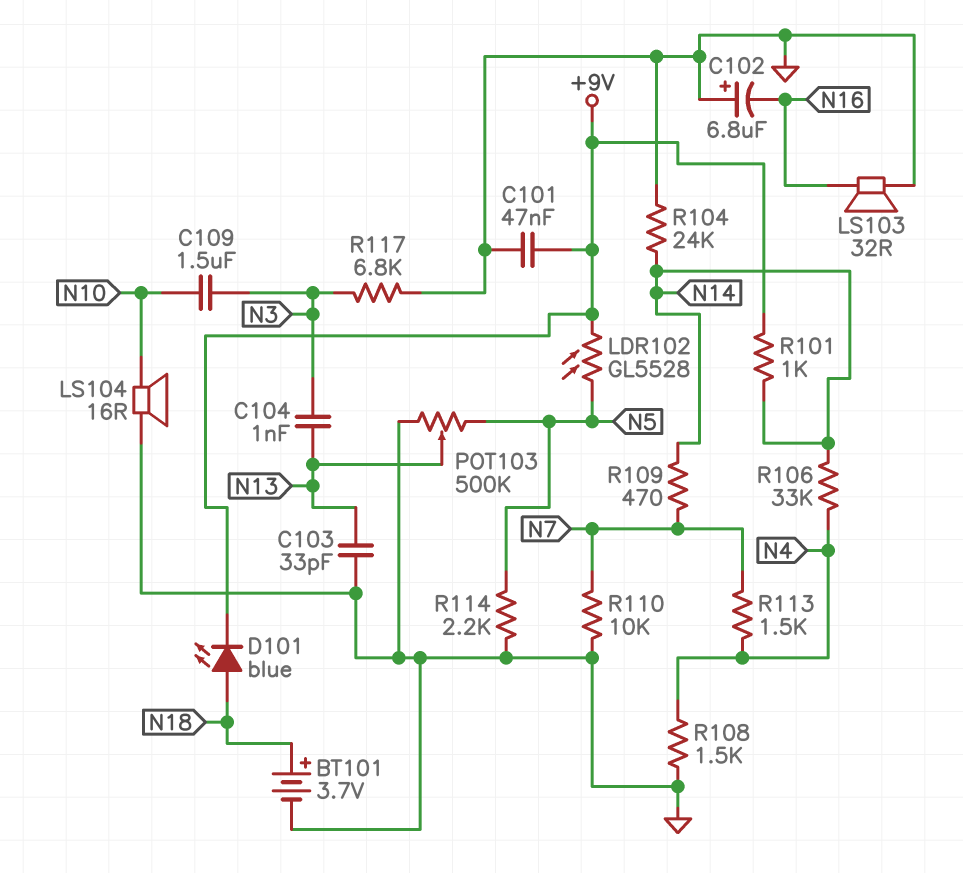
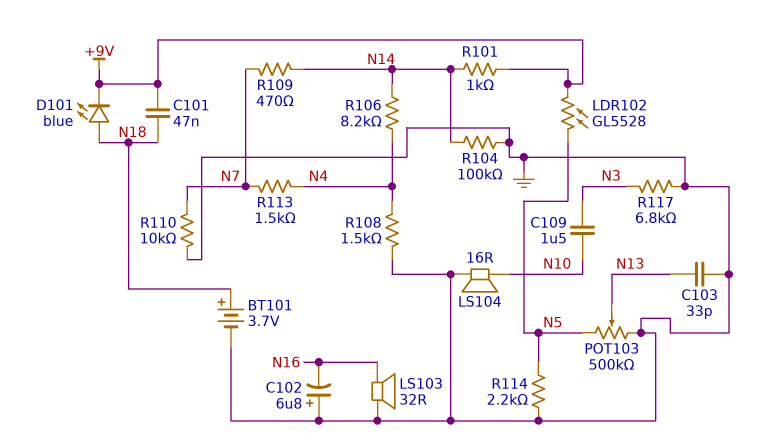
C101: 47nF (+9V, GND) -> 47nF (+9V, N18)
C104: 1nF (N3, N13) -> none
R104: 24k (GND, N14) -> 100k (GND, N14)
R106: 33k (N4, N14) -> 8.2k (N4, N14)

